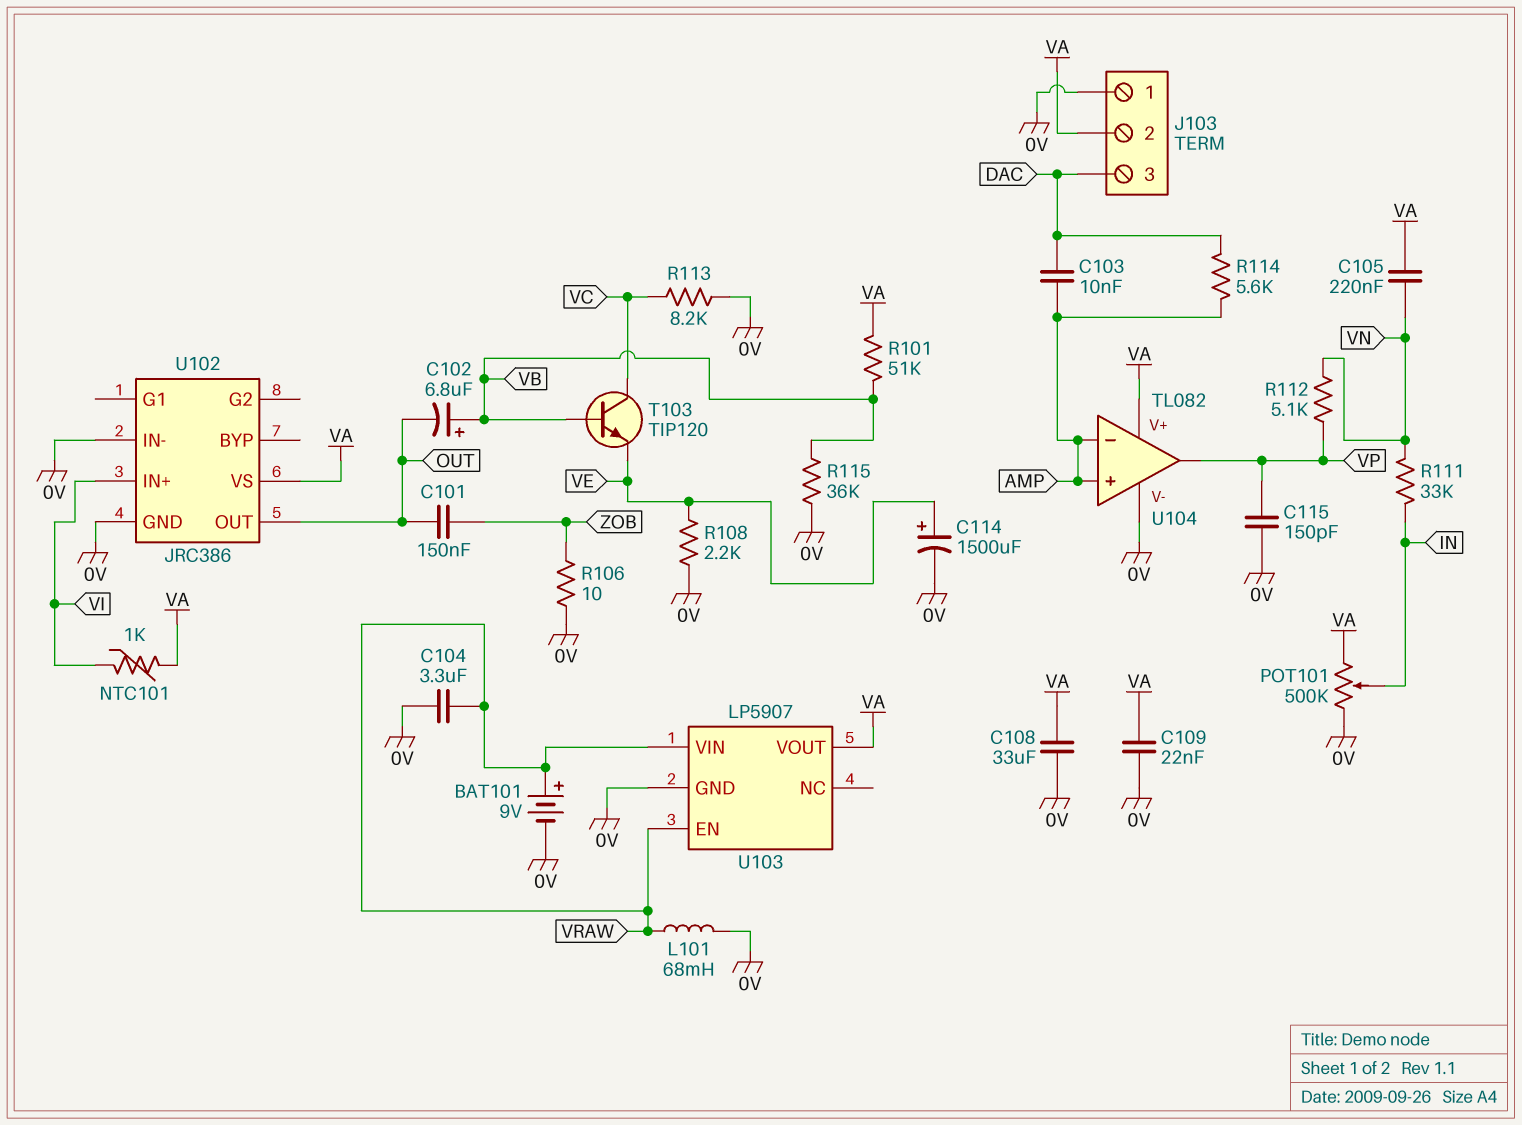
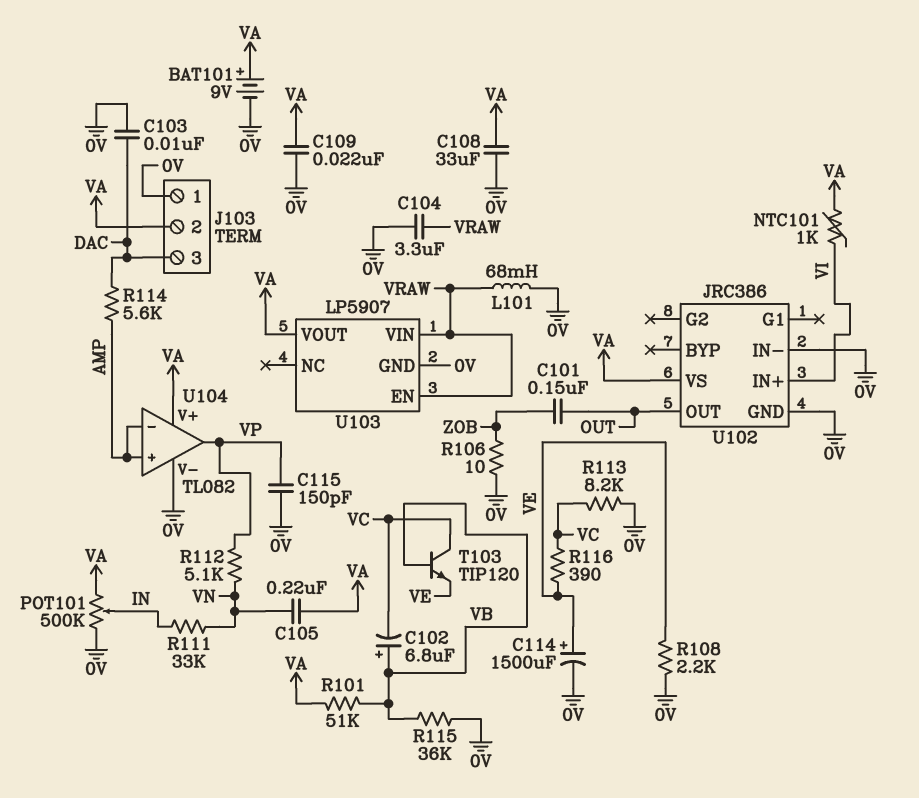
BAT101: 9V (plus VRAW, minus 0V) -> 9V (plus VA, minus 0V)
C102: 6.8uF (plus VB, minus OUT) -> 6.8uF (plus VB, minus VC)
C103: 10nF (AMP, DAC) -> 10nF (0V, DAC)
R116: none -> 390 (VC, VE)

